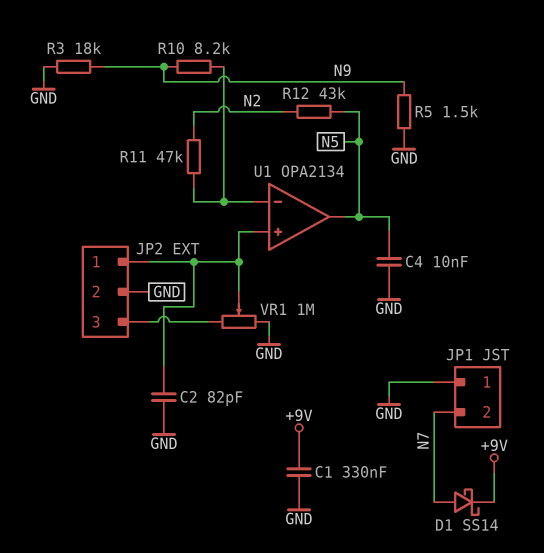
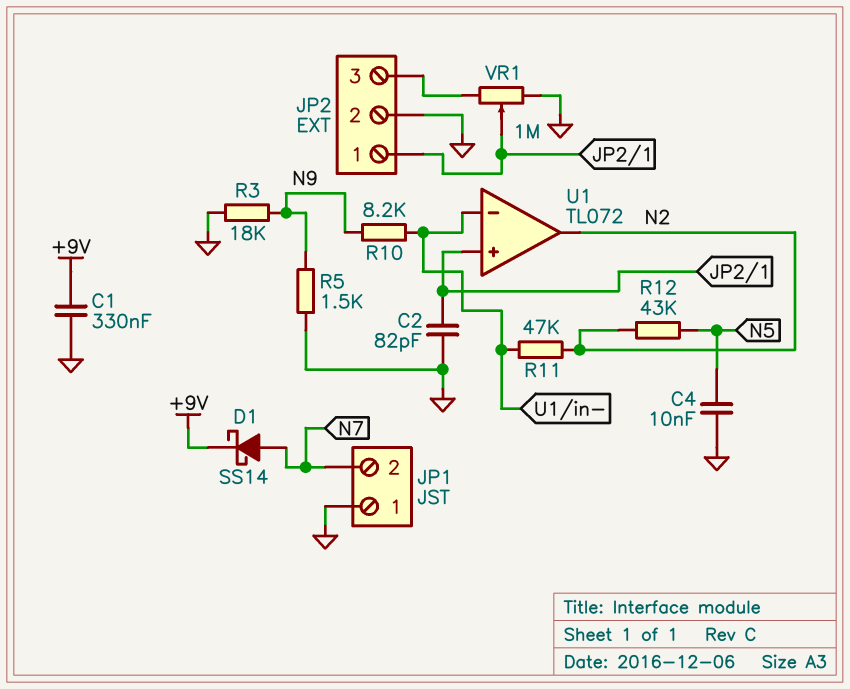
U1: OPA2134 -> TL072
U1 pin out: N5 -> N2

